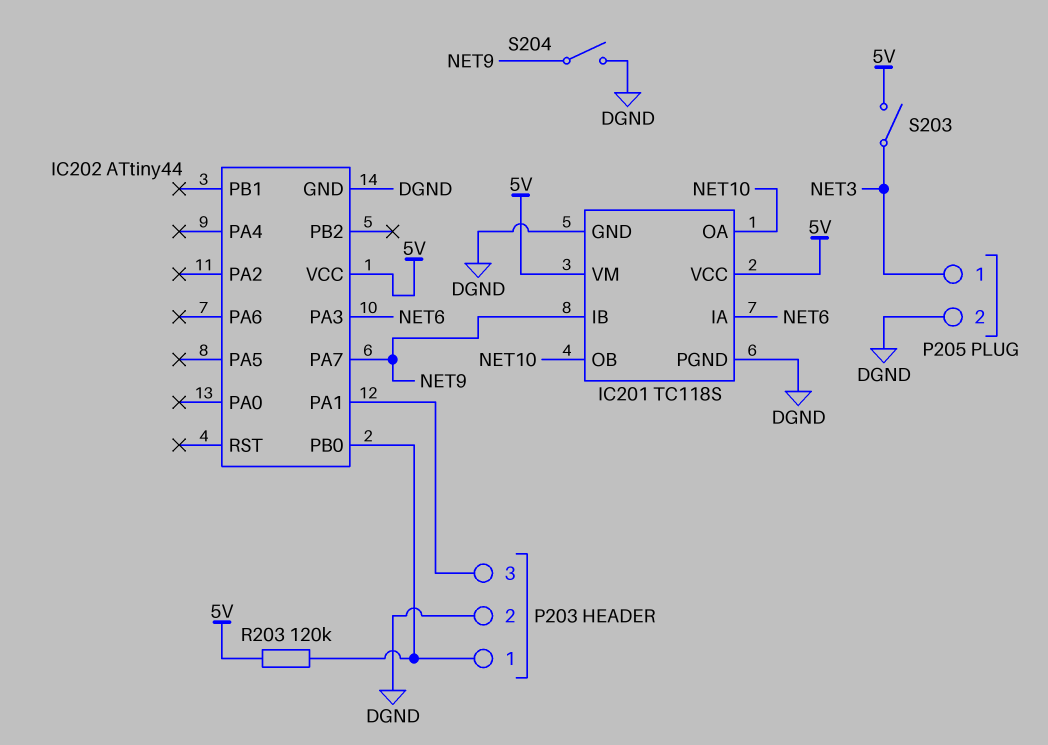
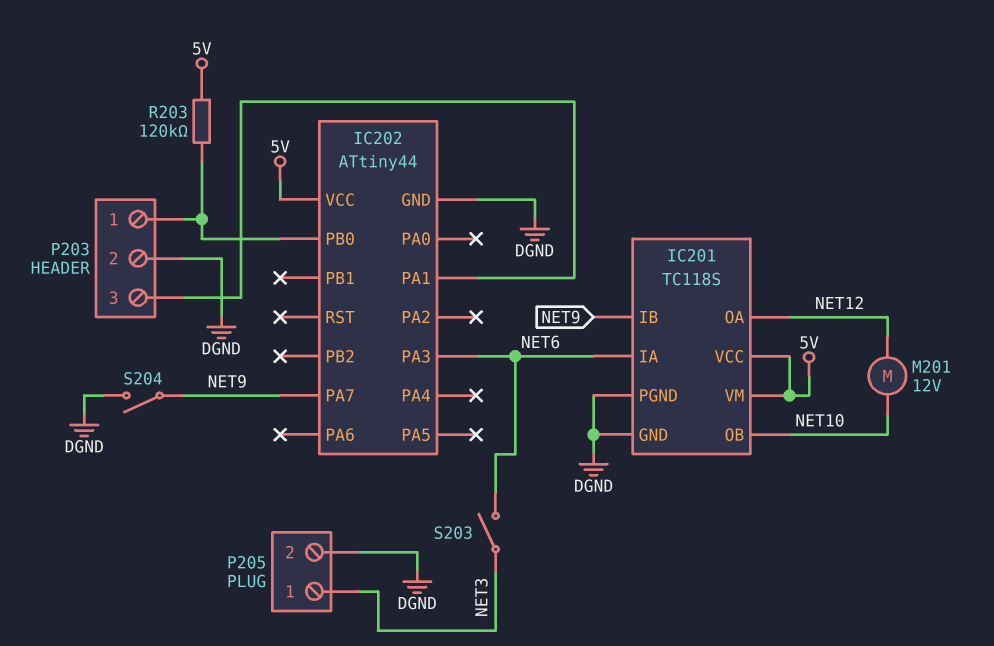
IC201 pin OA: NET10 -> NET12
M201: none -> motor 12V (NET10, NET12)
S203: switch (5V, NET3) -> switch (NET3, NET6)

